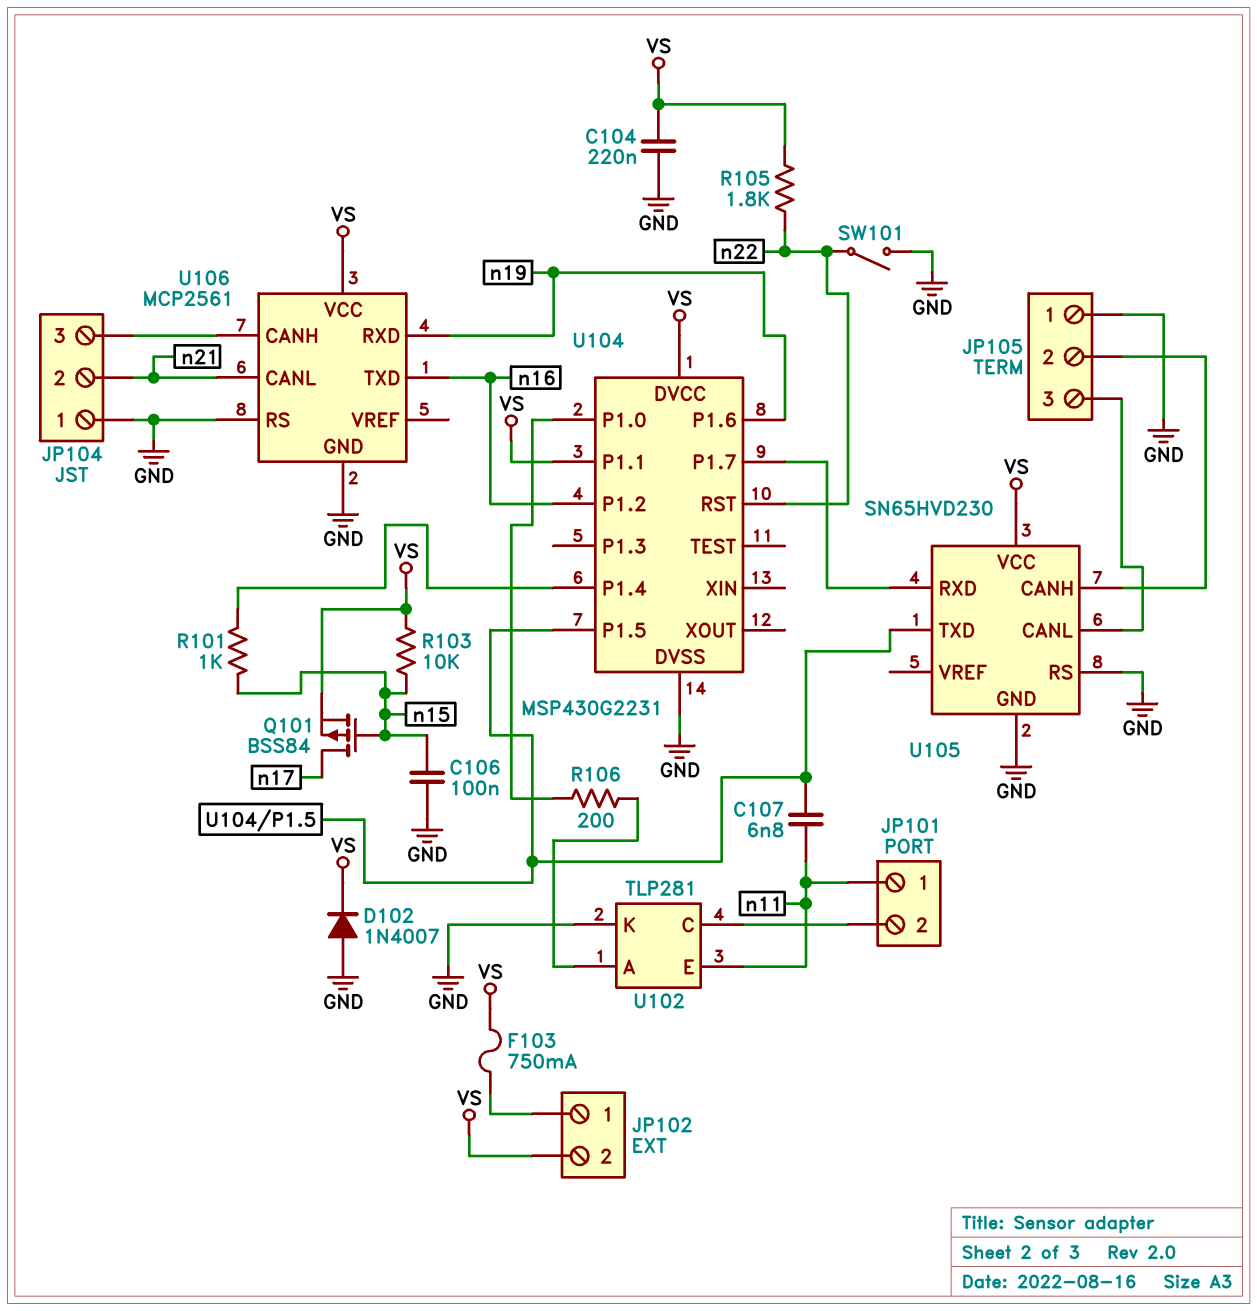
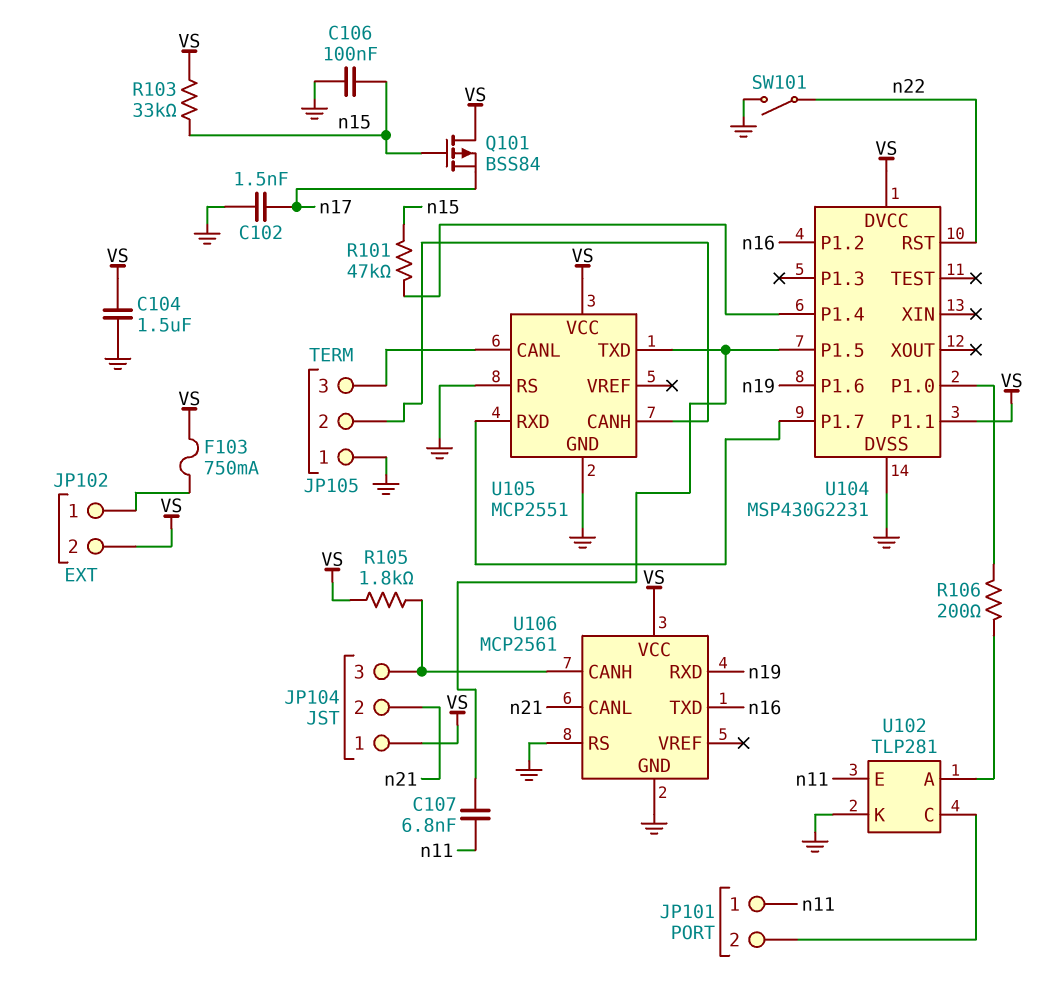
C102: none -> 1.5nF (GND, n17)
C104: 220nF (GND, VS) -> 1.5uF (GND, VS)
D102: diode 1N4007 (A GND, K VS) -> none
JP104 pin 1: GND -> VS
Q101: PMOS BSS84 (G n15, D n17, S VS) -> PMOS BSS84 (G n15, D VS, S n17)
R101: 1k (U104/P1.4, n15) -> 47k (U104/P1.4, n15)
R103: 10k (VS, n15) -> 33k (VS, n15)
R105: 1.8k (VS, n22) -> 1.8k (JP104/3, VS)
U105: SN65HVD230 -> MCP2551

